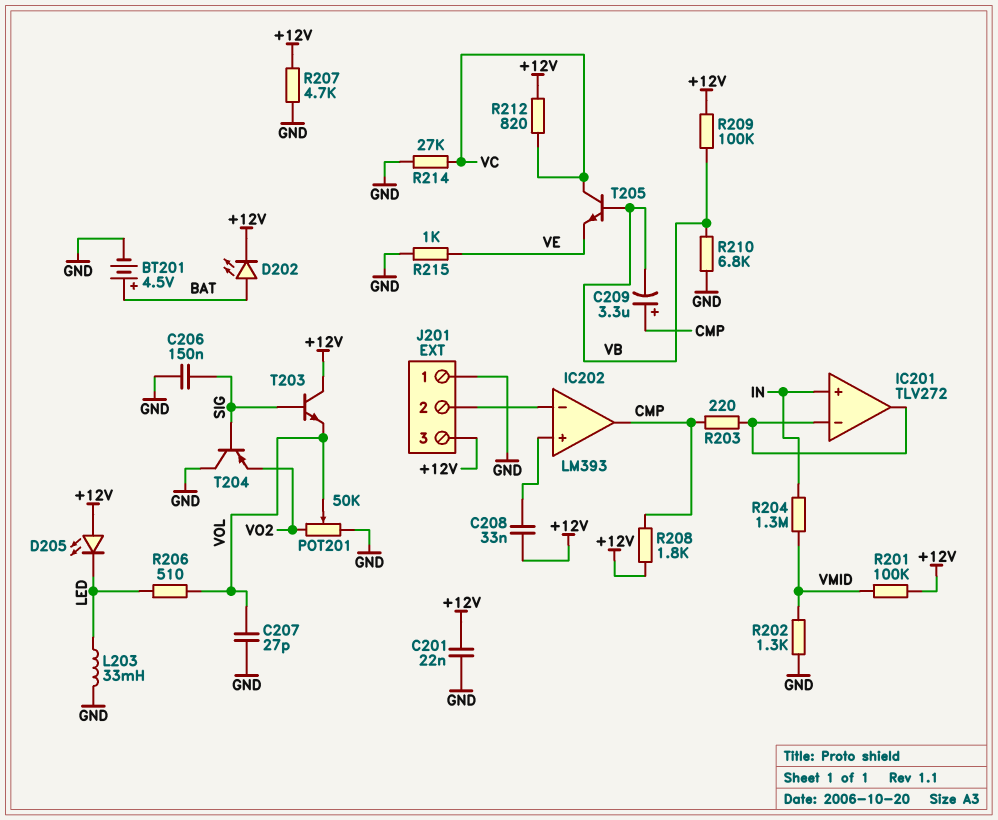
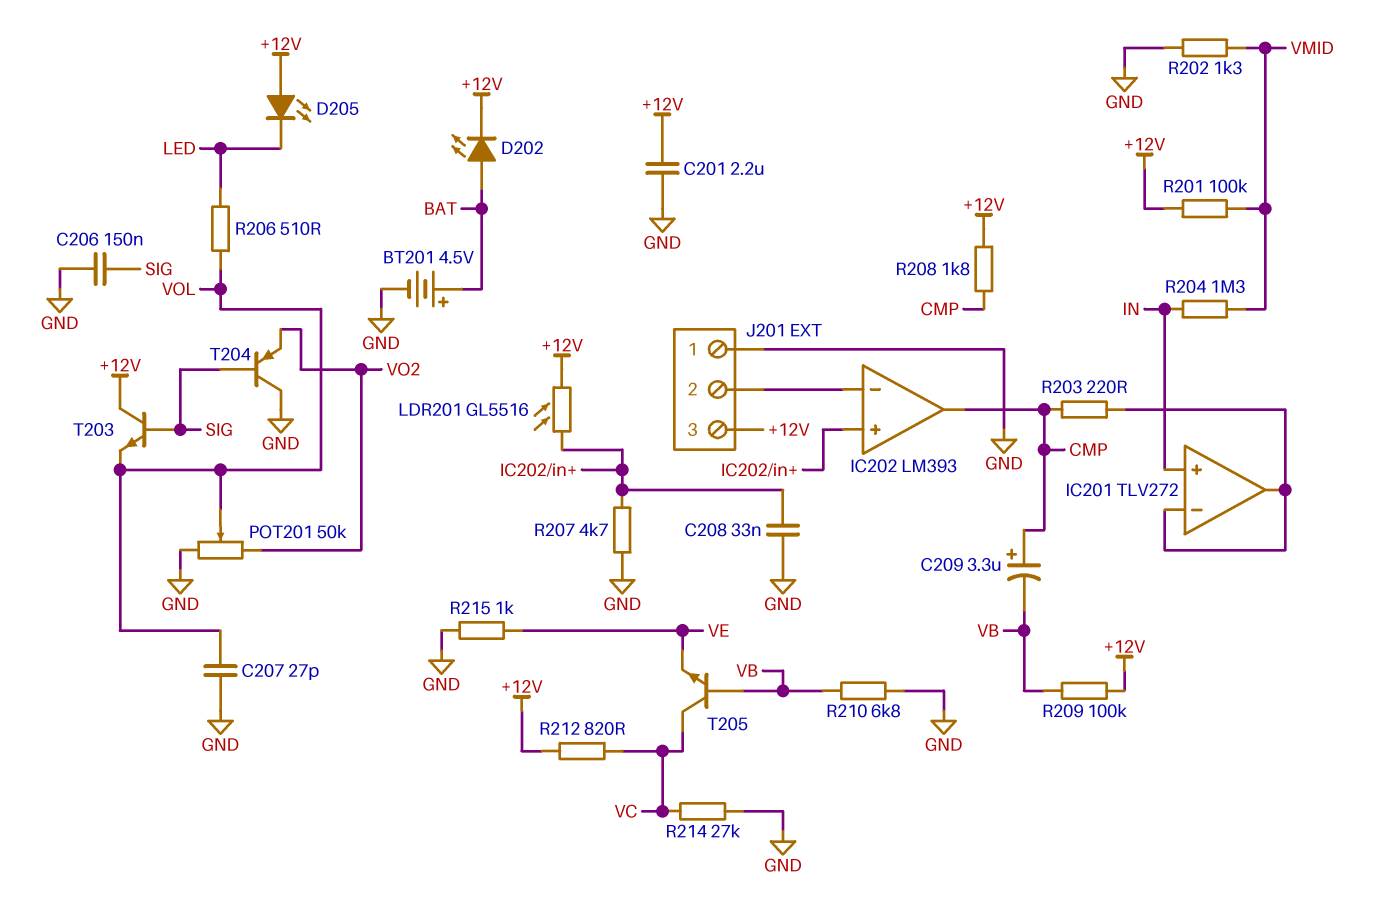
C201: 22nF (+12V, GND) -> 2.2uF (+12V, GND)
C208: 33nF (+12V, IC202/in+) -> 33nF (GND, IC202/in+)
L203: 33mH (GND, LED) -> none
LDR201: none -> GL5516 (+12V, IC202/in+)
R207: 4.7k (+12V, GND) -> 4.7k (GND, IC202/in+)

